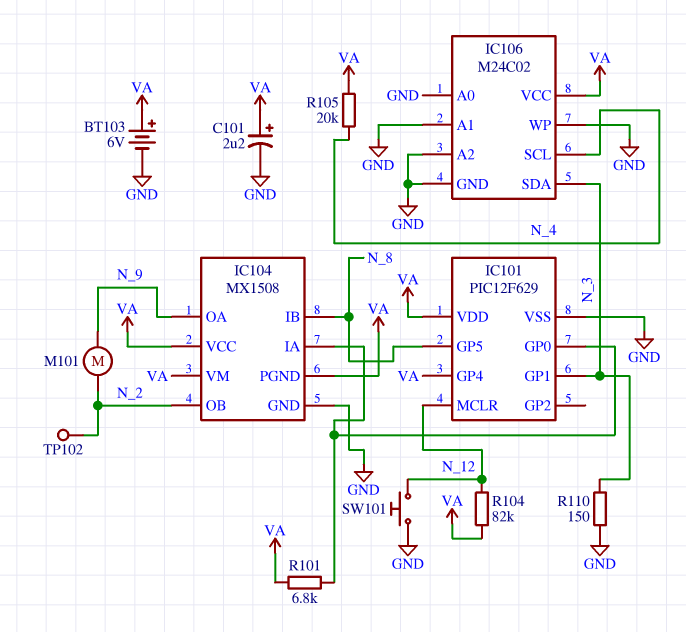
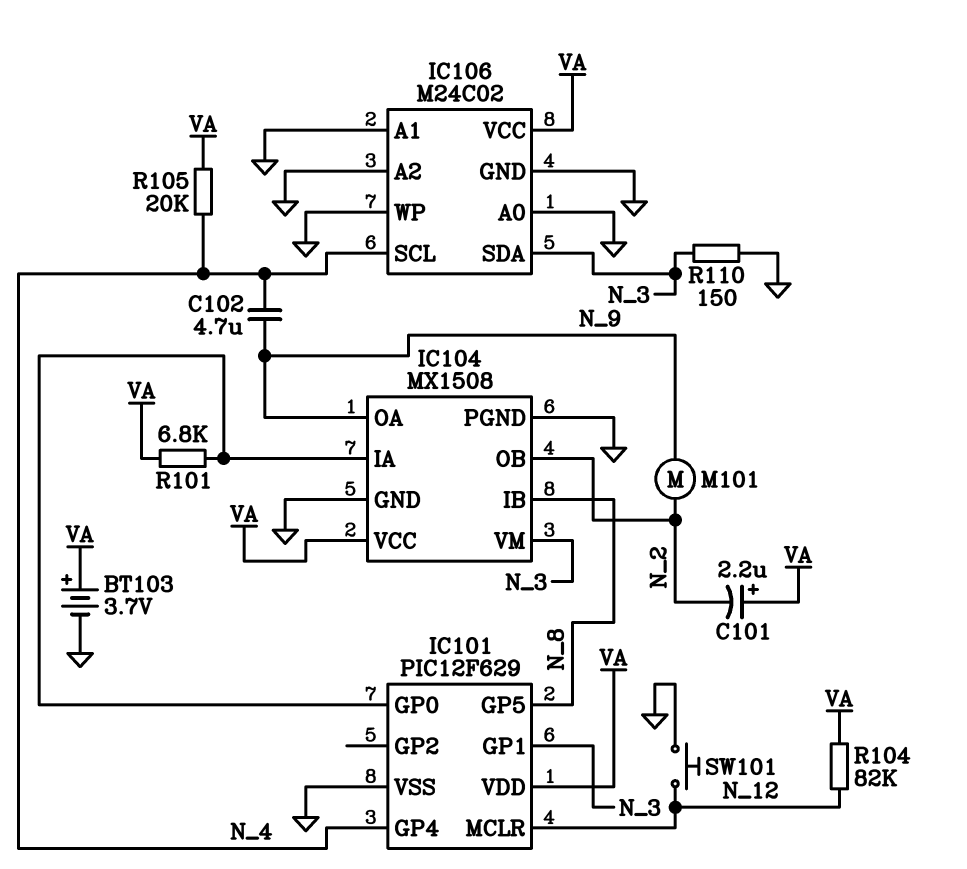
BT103: 6V (plus VA, minus GND) -> 3.7V (plus VA, minus GND)
C101: 2.2uF (plus VA, minus GND) -> 2.2uF (plus VA, minus N_2)
C102: none -> 4.7uF (N_4, N_9)
IC101 pin GP4: VA -> N_4
IC104 pin PGND: VA -> GND
IC104 pin VM: VA -> N_3
TP102: test point (N_2) -> none

